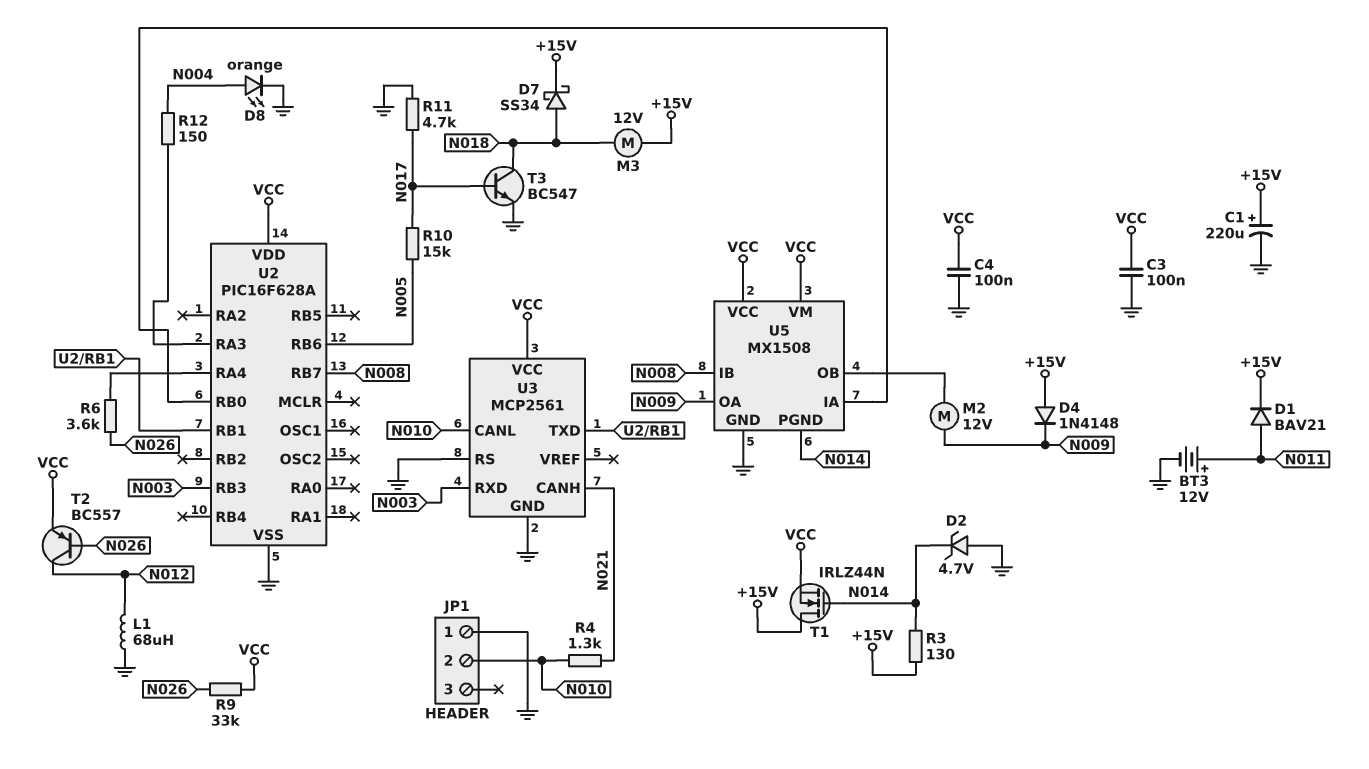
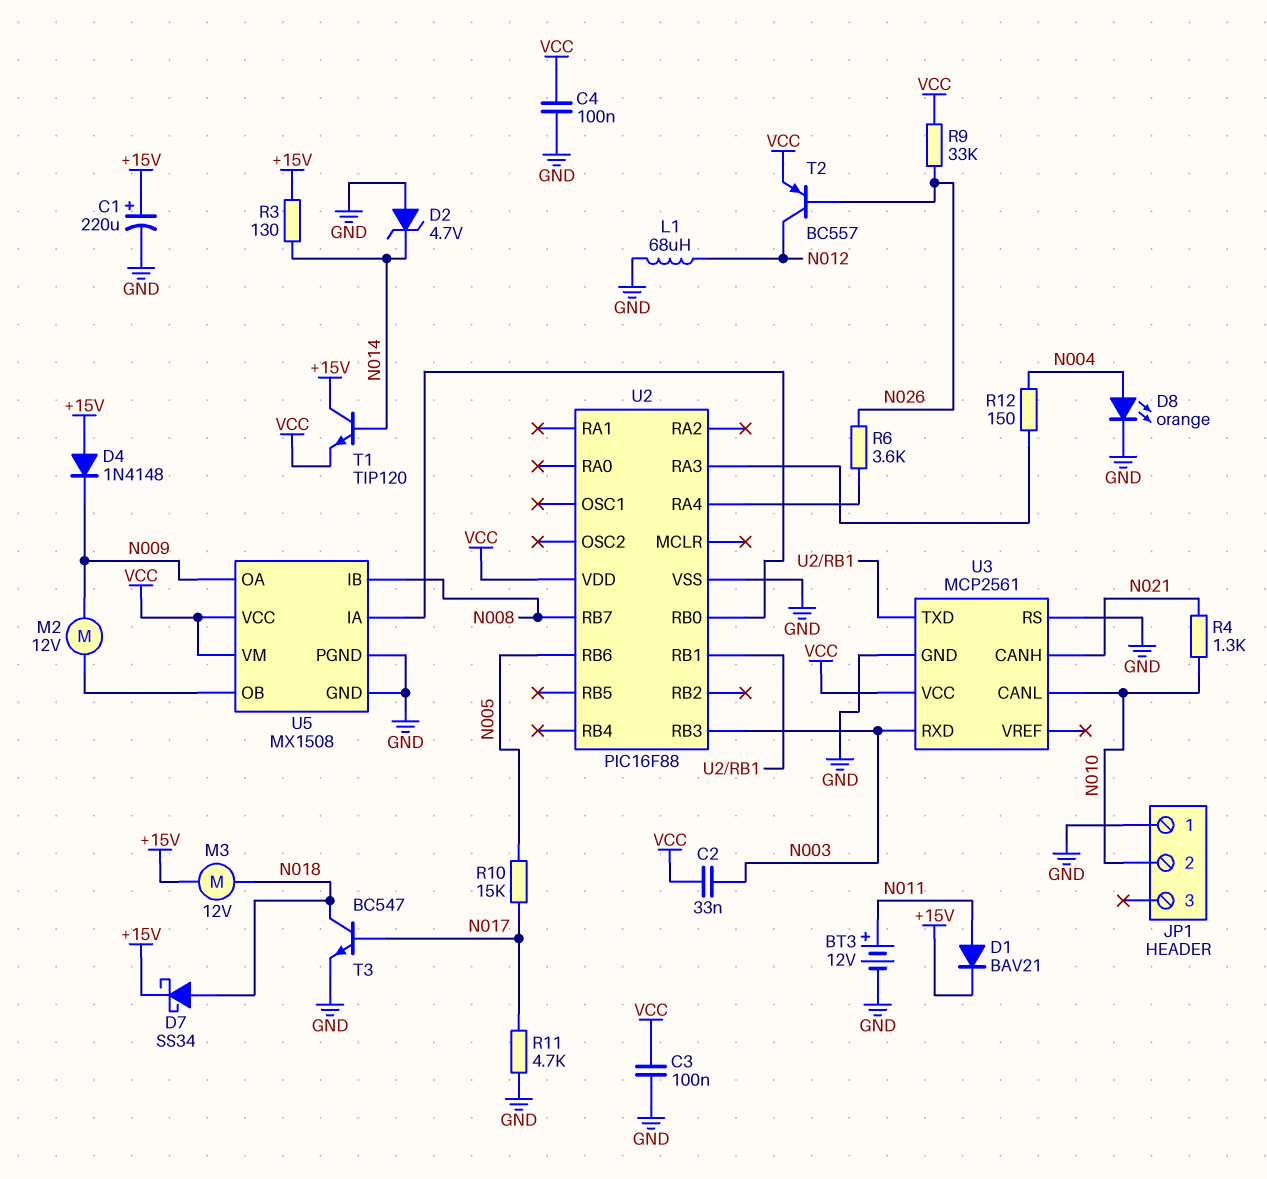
C2: none -> 33nF (N003, VCC)
T1: NMOS IRLZ44N (G N014, D +15V, S VCC) -> NPN TIP120 (B N014, C +15V, E VCC)
U2: PIC16F628A -> PIC16F88
U5 pin PGND: N014 -> GND

